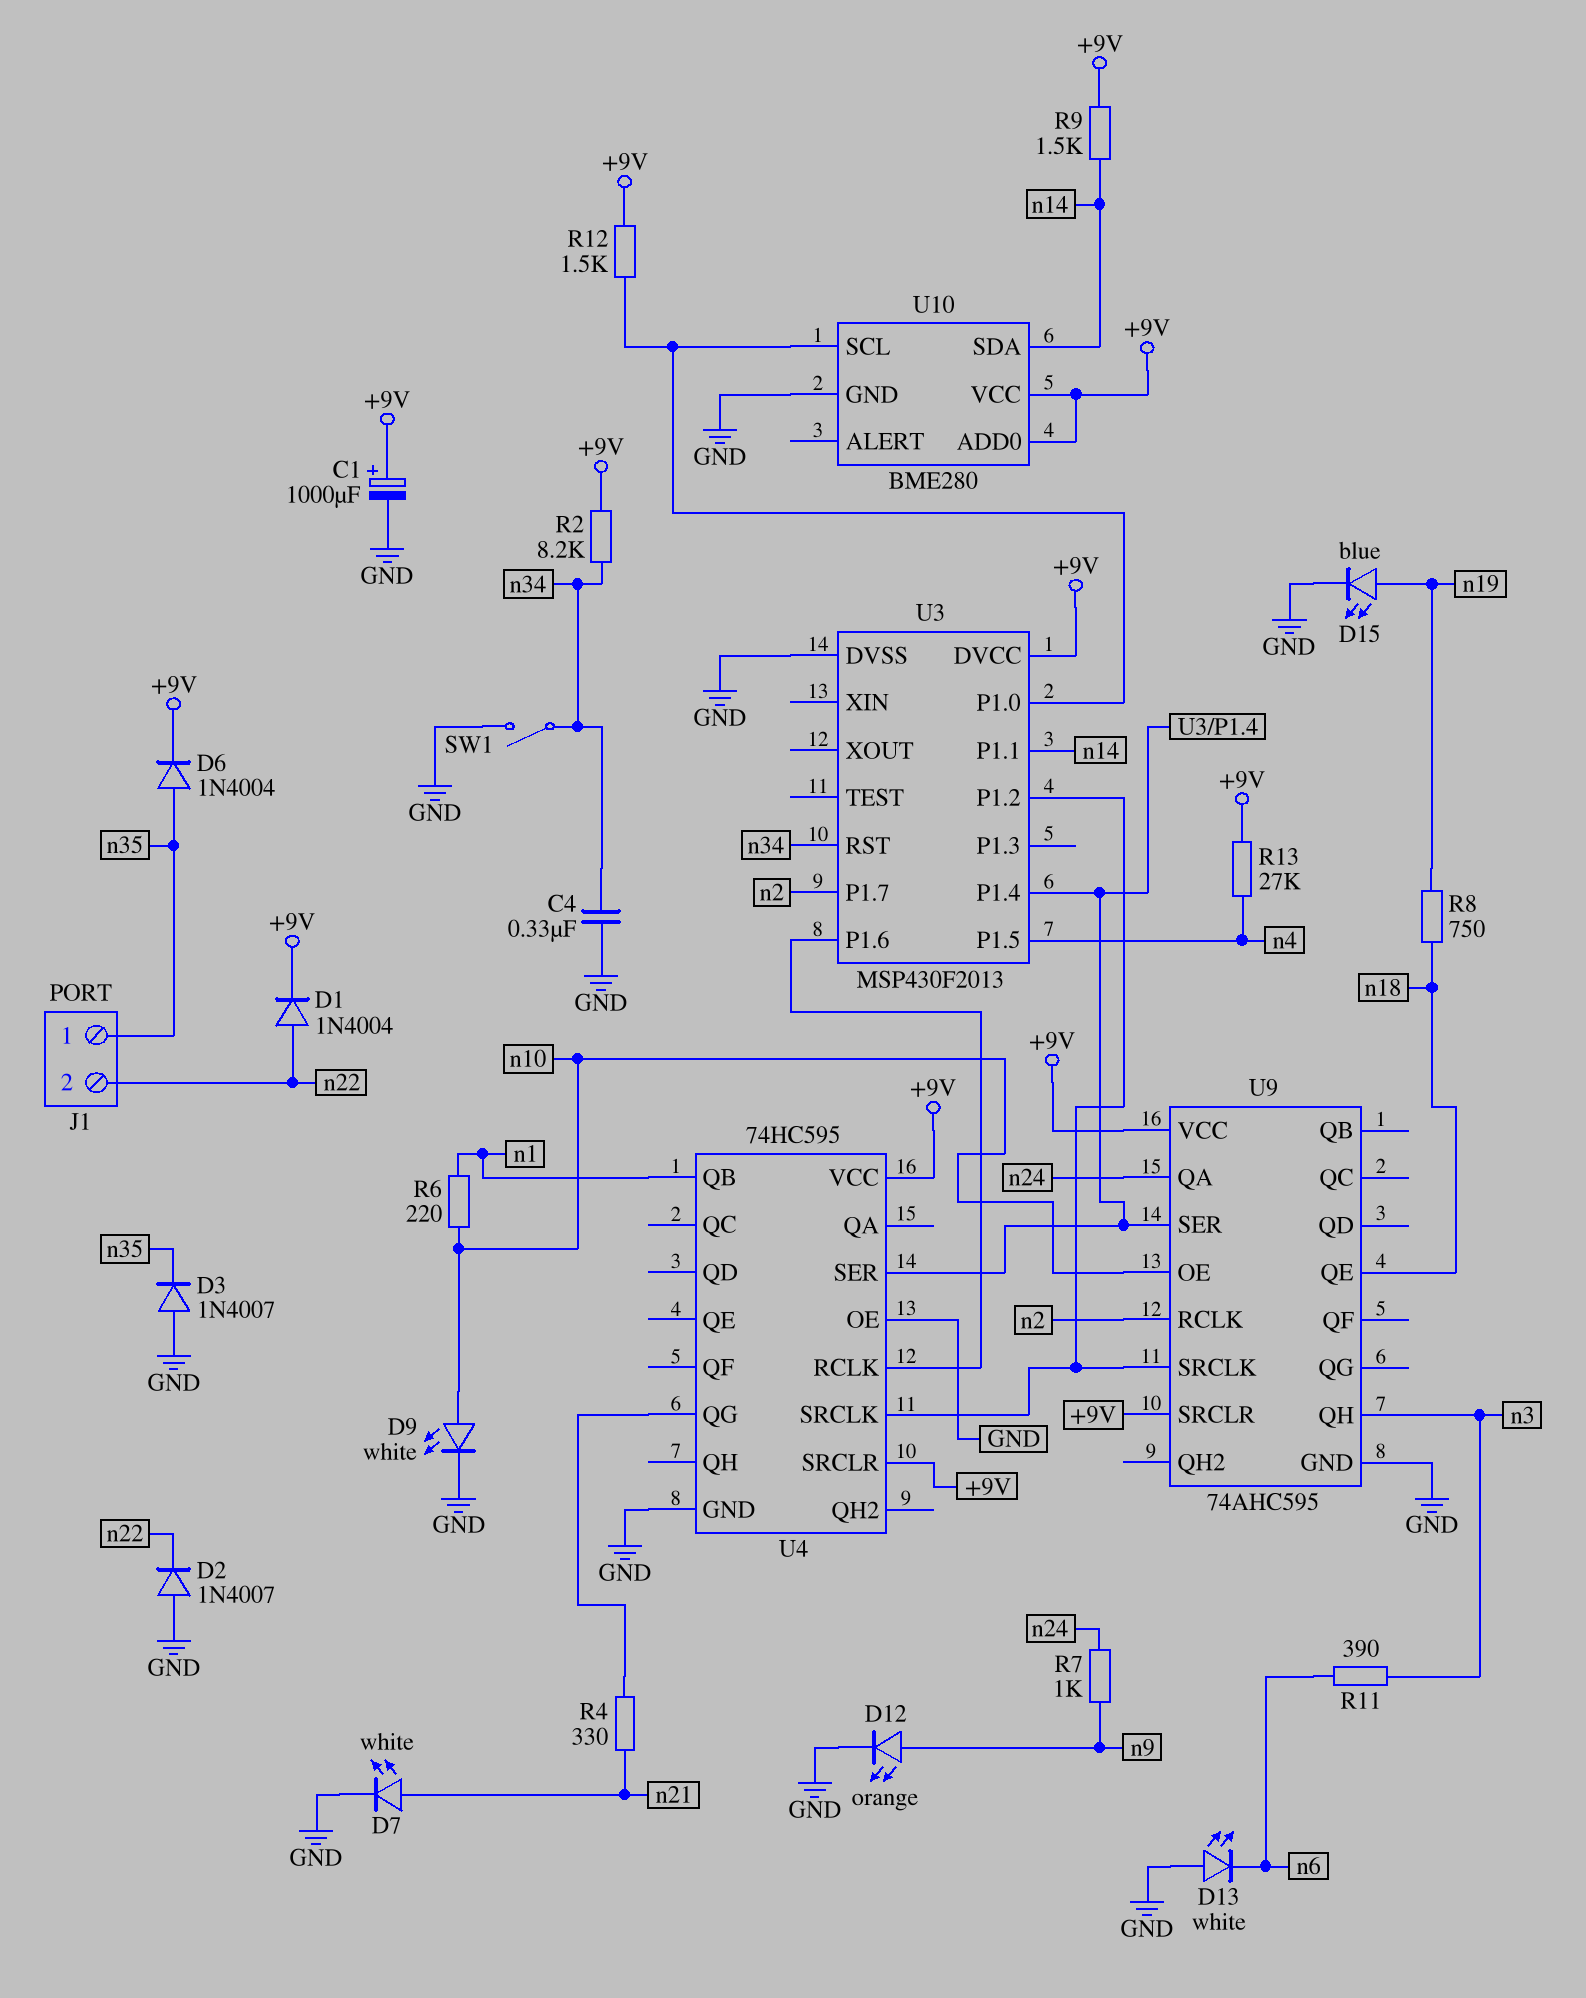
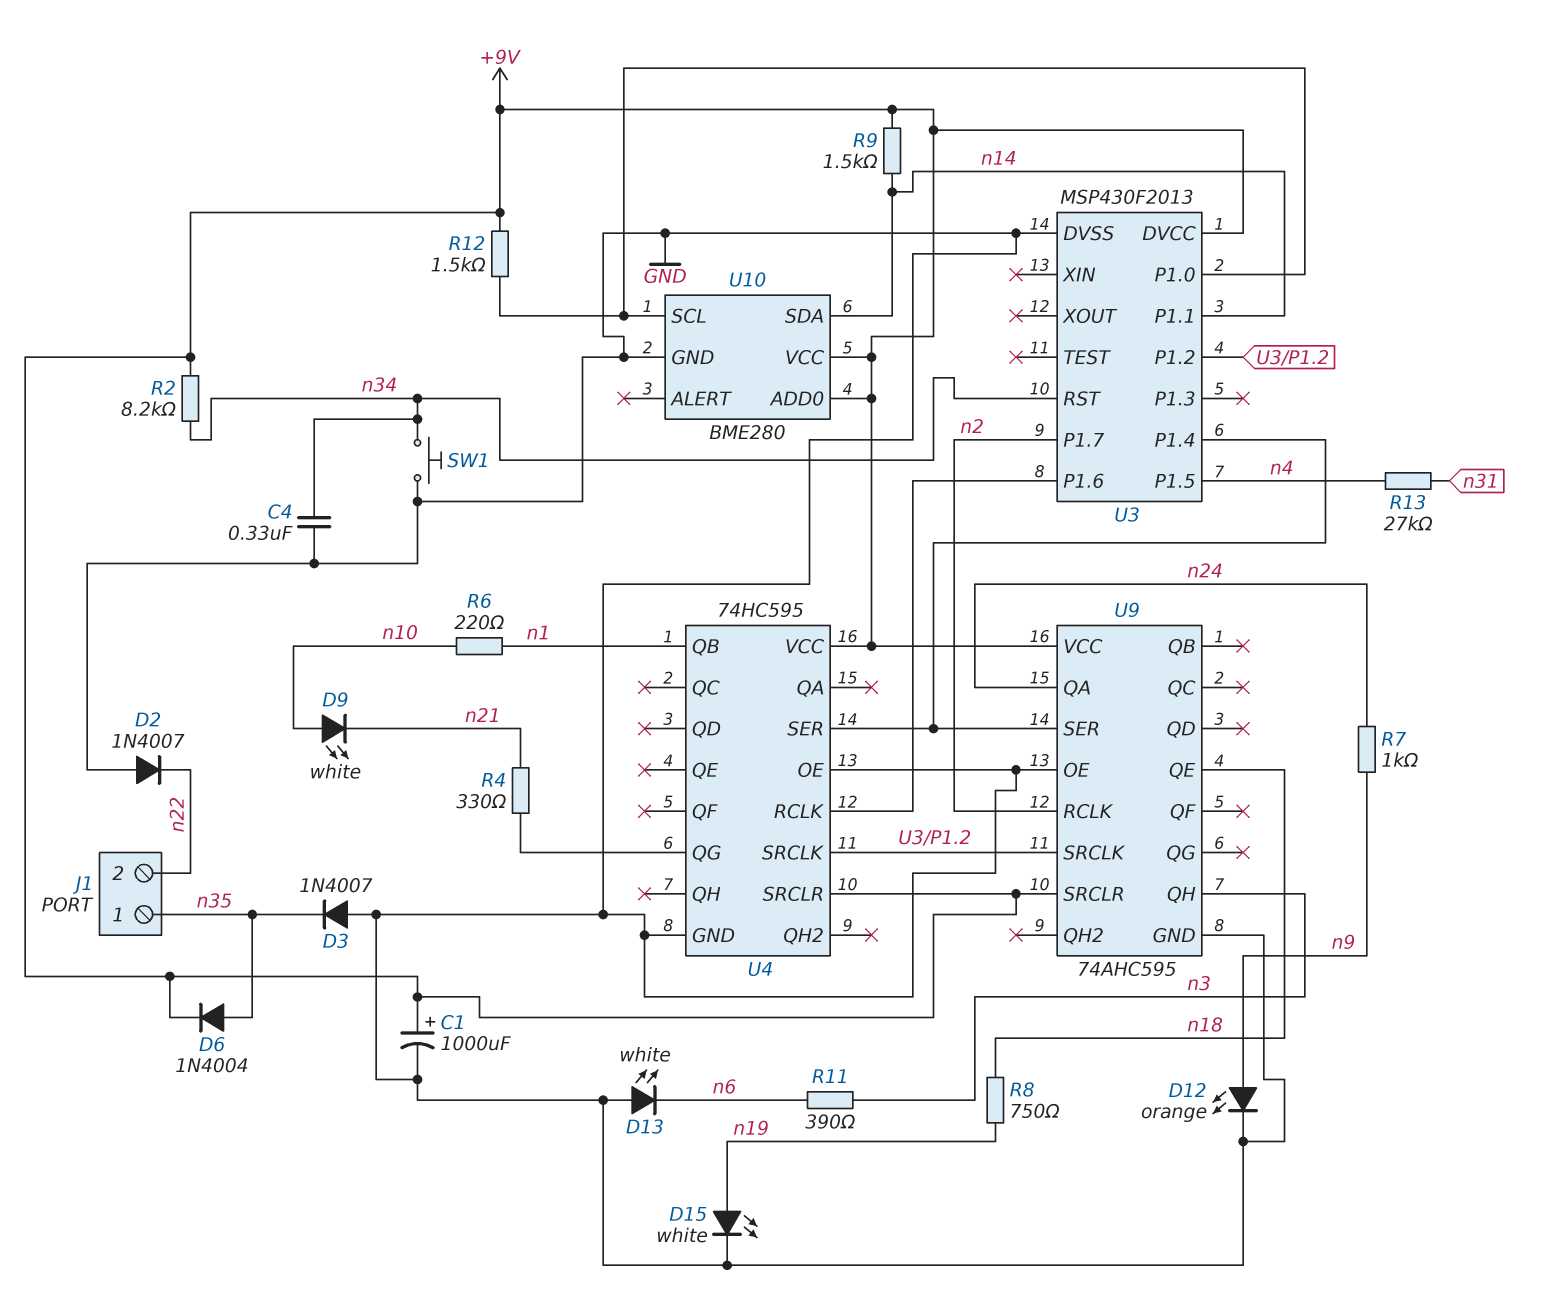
D1: diode 1N4004 (A n22, K +9V) -> none
D7: LED white (A n21, K GND) -> none
D9: LED white (A n10, K GND) -> LED white (A n10, K n21)
D15: LED blue (A n19, K GND) -> LED white (A n19, K GND)
R13: 27k (+9V, n4) -> 27k (n4, n31)
SW1: switch (GND, n34) -> button (GND, n34)
U9 pin OE: n10 -> GND

